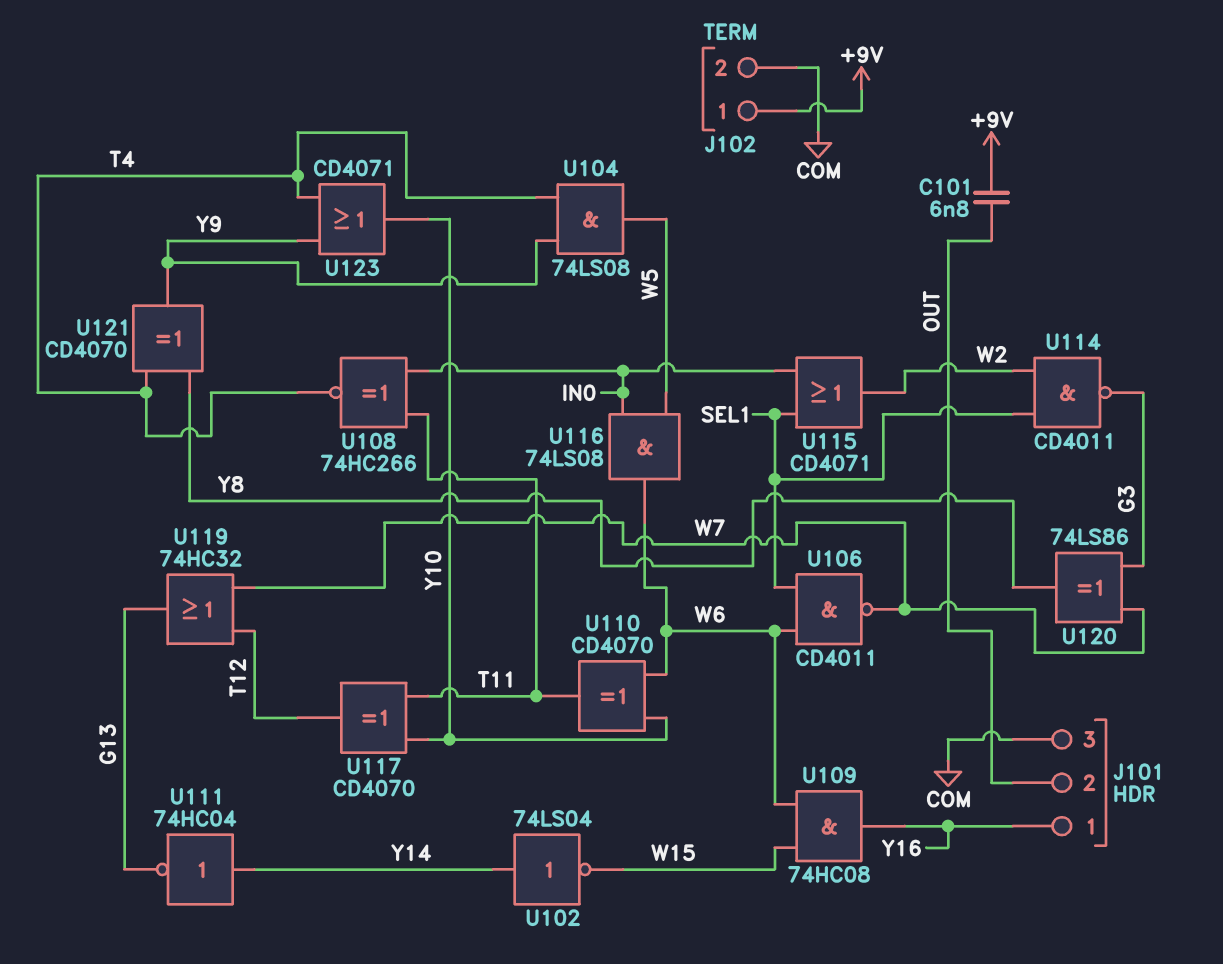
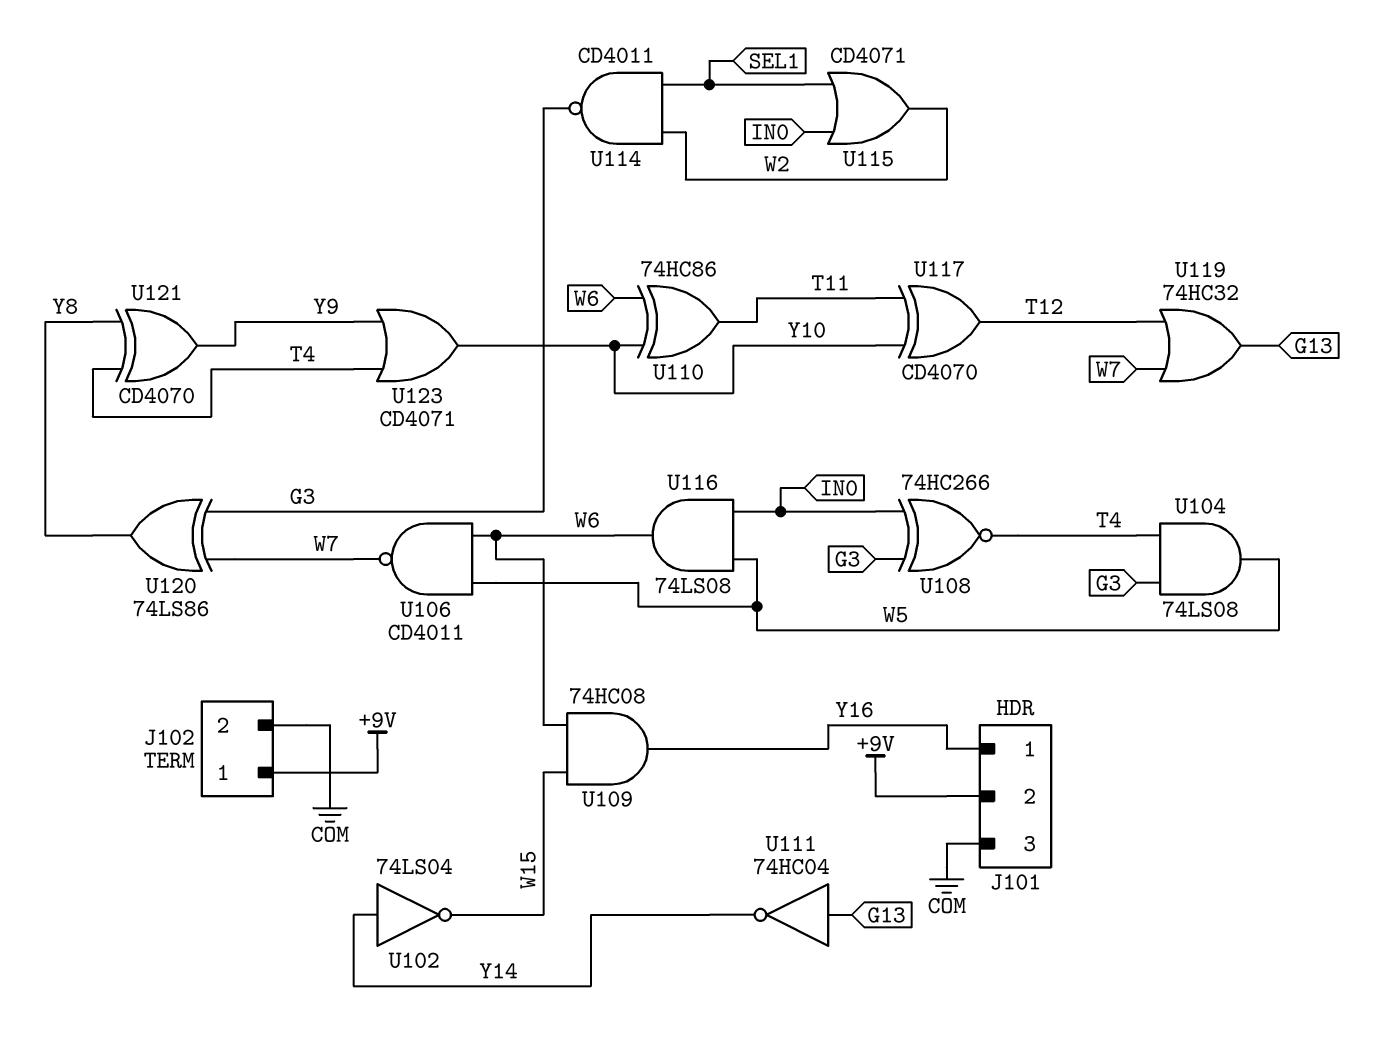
C101: 6.8nF (+9V, OUT) -> none
J101 pin 2: OUT -> +9V
U104: AND 74LS08 (in T4, in Y9, out W5) -> AND 74LS08 (in G3, in T4, out W5)
U106: NAND CD4011 (in SEL1, in W6, out W7) -> NAND CD4011 (in W5, in W6, out W7)
U108: XNOR 74HC266 (in IN0, in T11, out T4) -> XNOR 74HC266 (in G3, in IN0, out T4)
U110: XOR CD4070 (in W6, in Y10, out T11) -> XOR 74HC86 (in W6, in Y10, out T11)
U111: NOT 74HC04 (in Y14, out G13) -> NOT 74HC04 (in G13, out Y14)

